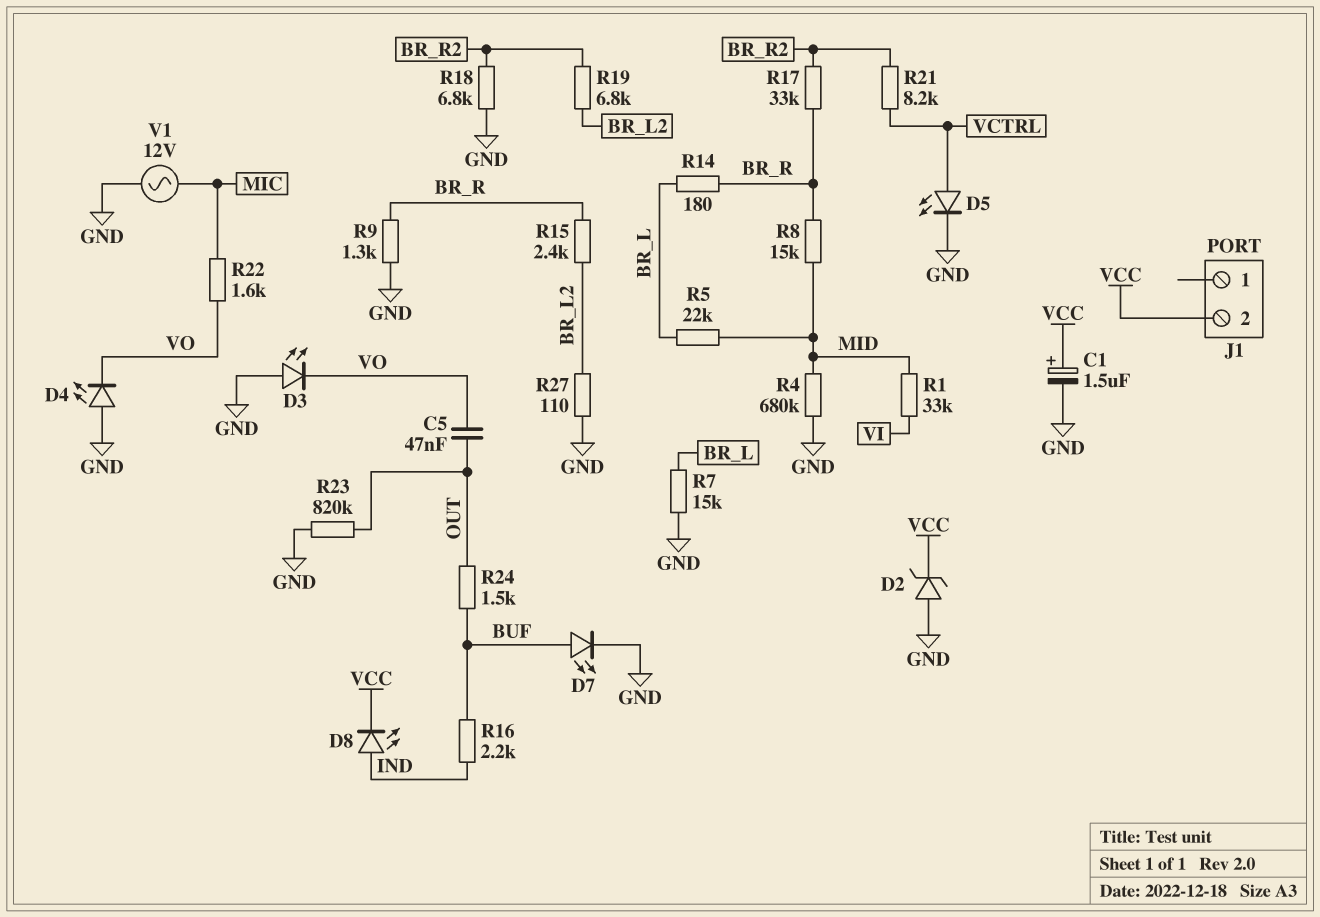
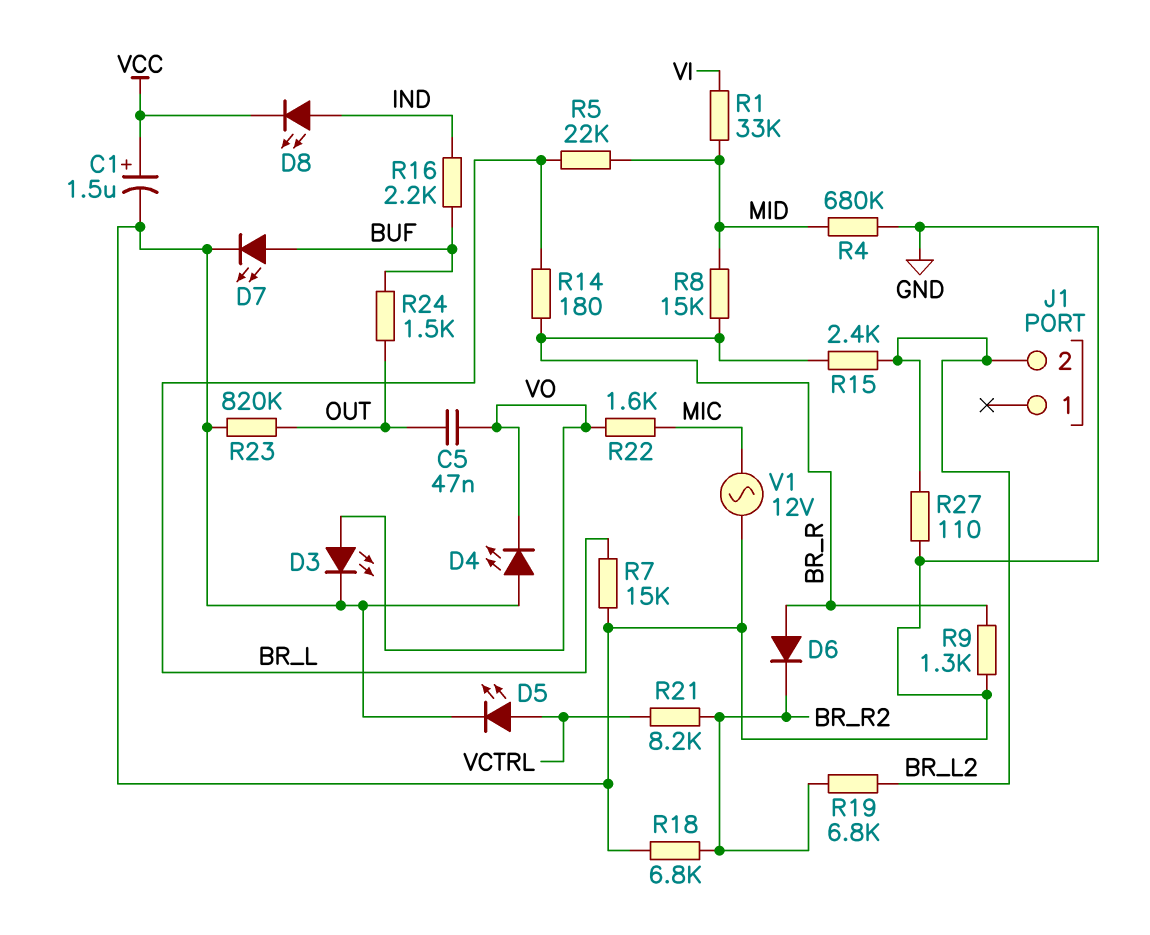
D2: zener (A GND, K VCC) -> none
D3: LED (A GND, K VO) -> LED (A VO, K GND)
D6: none -> diode (A BR_R, K BR_R2)
J1 pin 2: VCC -> BR_L2
R17: 33k (BR_R, BR_R2) -> none

